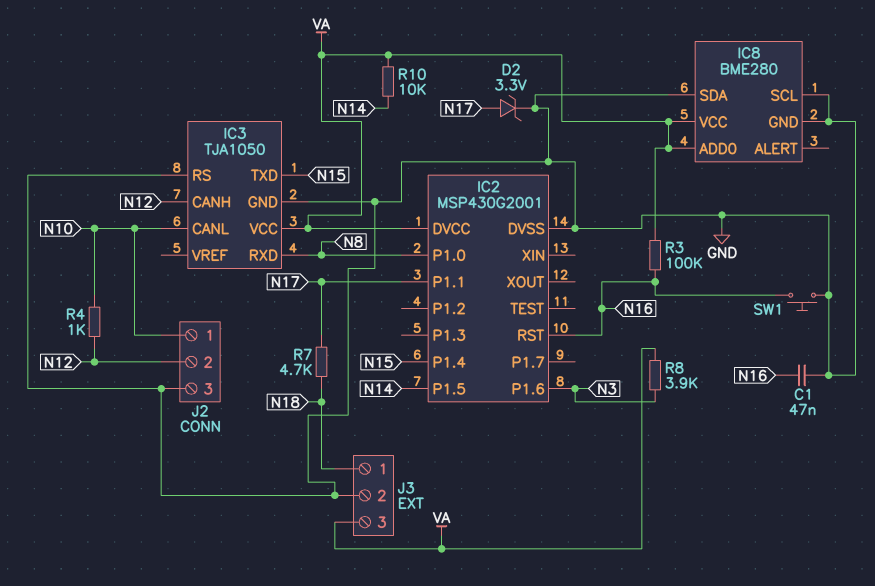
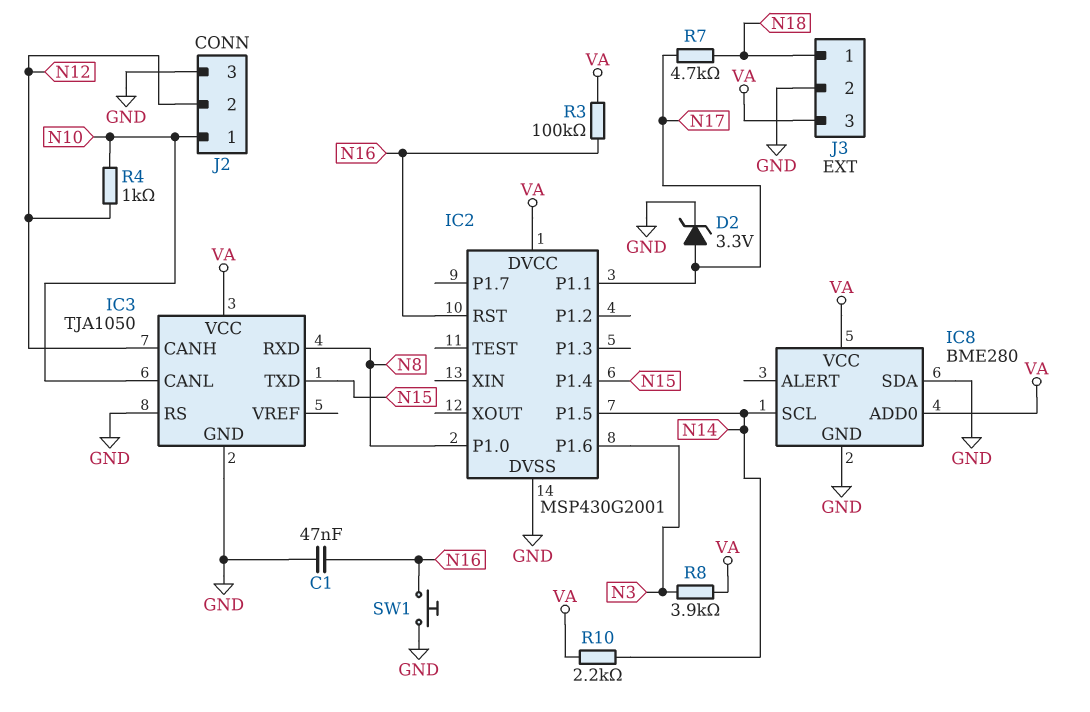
IC8 pin SCL: GND -> N14
R10: 10k (N14, VA) -> 2.2k (N14, VA)

